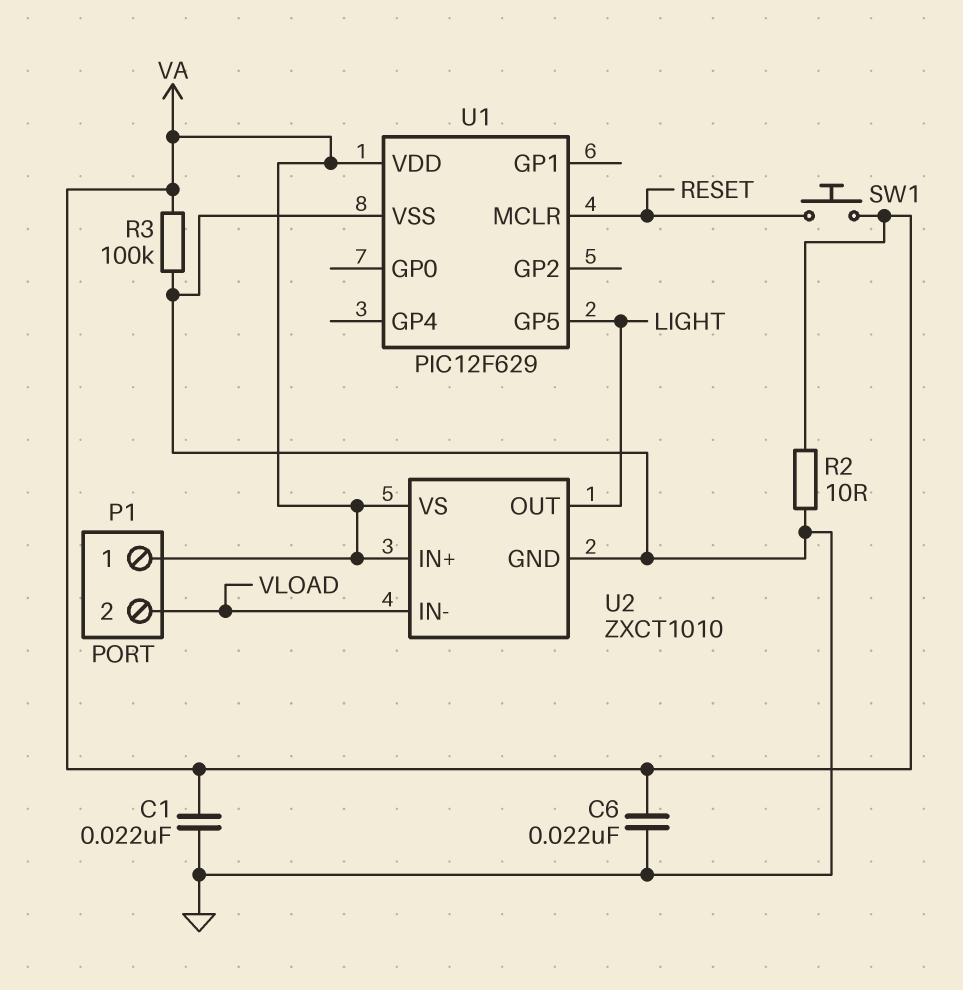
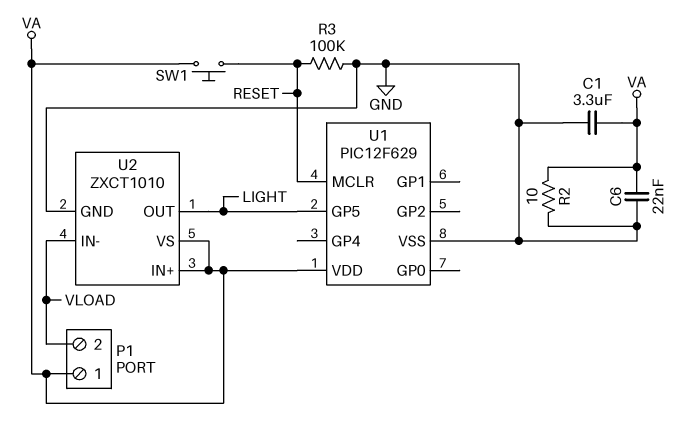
C1: 22nF (GND, VA) -> 3.3uF (GND, VA)
R3: 100k (GND, VA) -> 100k (GND, RESET)

